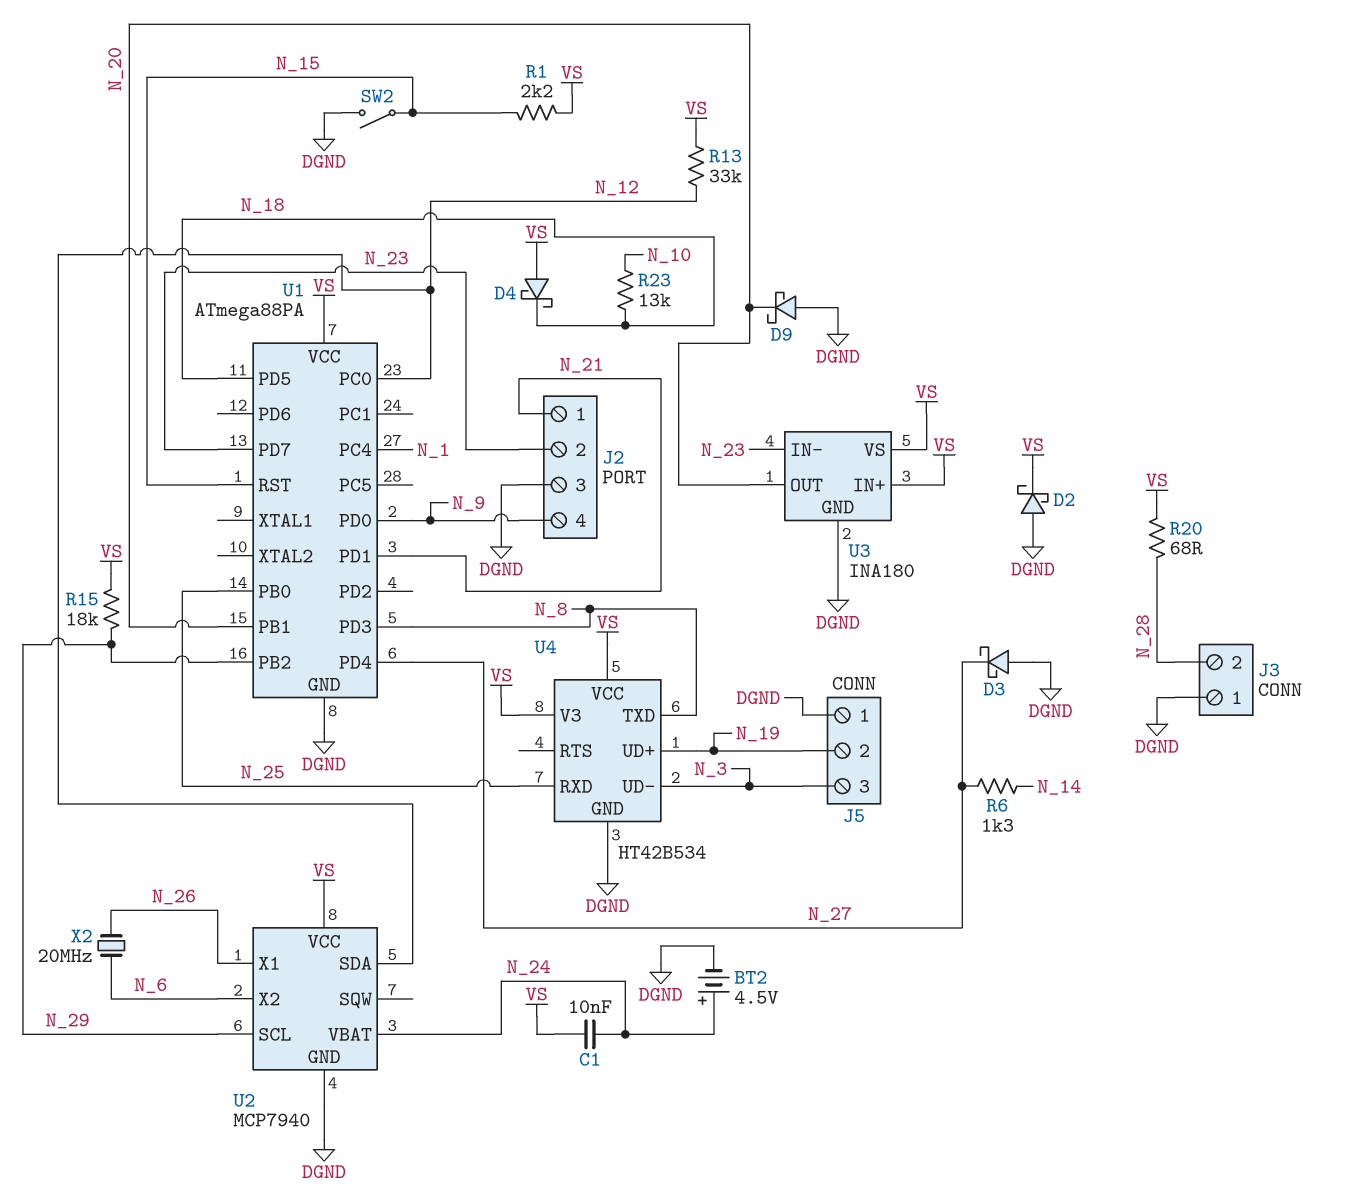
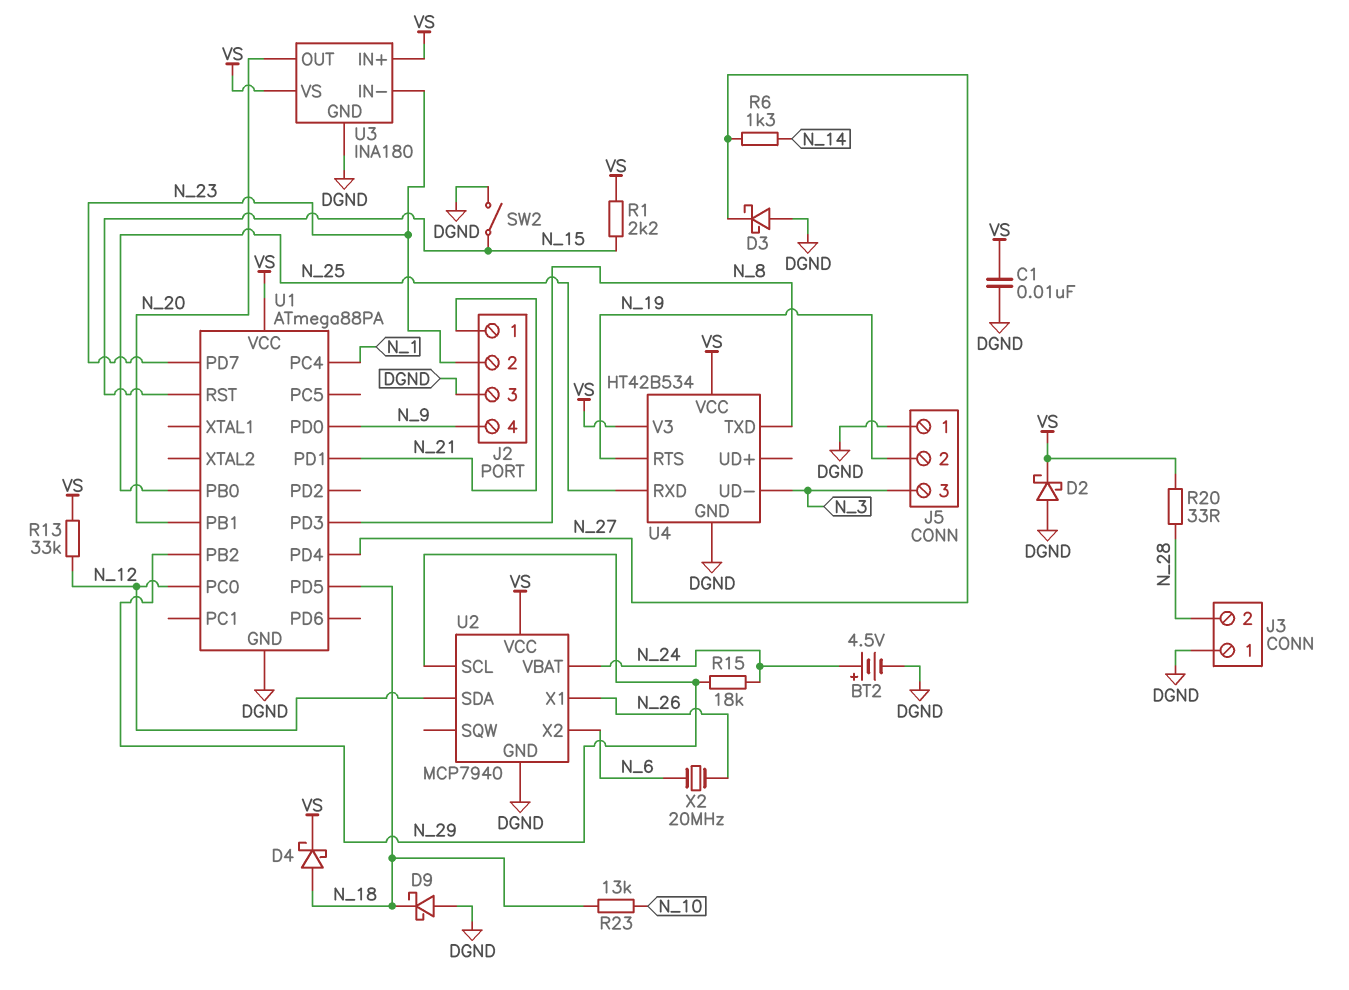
C1: 10nF (N_24, VS) -> 10nF (DGND, VS)
D4: schottky (A VS, K N_18) -> schottky (A N_18, K VS)
D9: schottky (A DGND, K N_20) -> schottky (A DGND, K N_18)
R15: 18k (N_29, VS) -> 18k (N_24, N_29)
R20: 68 (N_28, VS) -> 33 (N_28, VS)
U4 pin RTS: none -> N_19
U4 pin UD+: N_19 -> none

